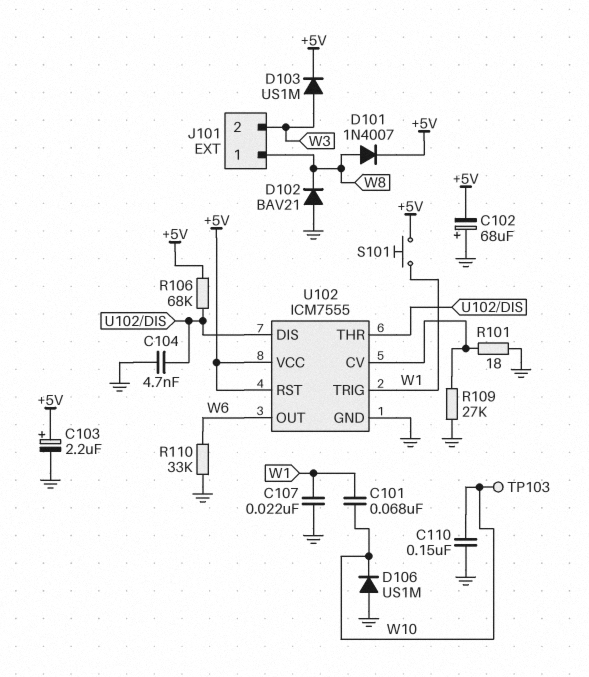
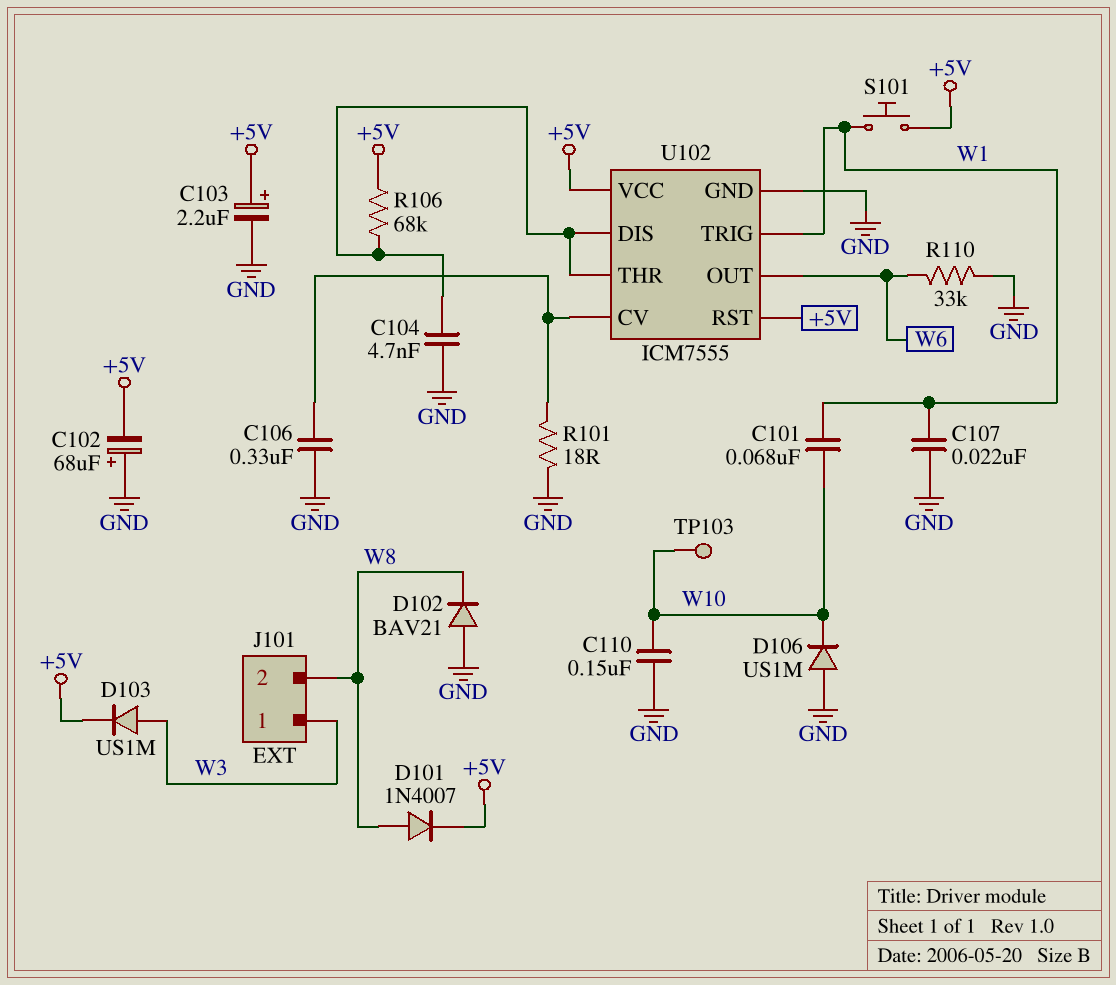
C106: none -> 330nF (GND, U102/CV)
J101 pin 1: W8 -> W3
J101 pin 2: W3 -> W8
R109: 27k (GND, U102/CV) -> none

